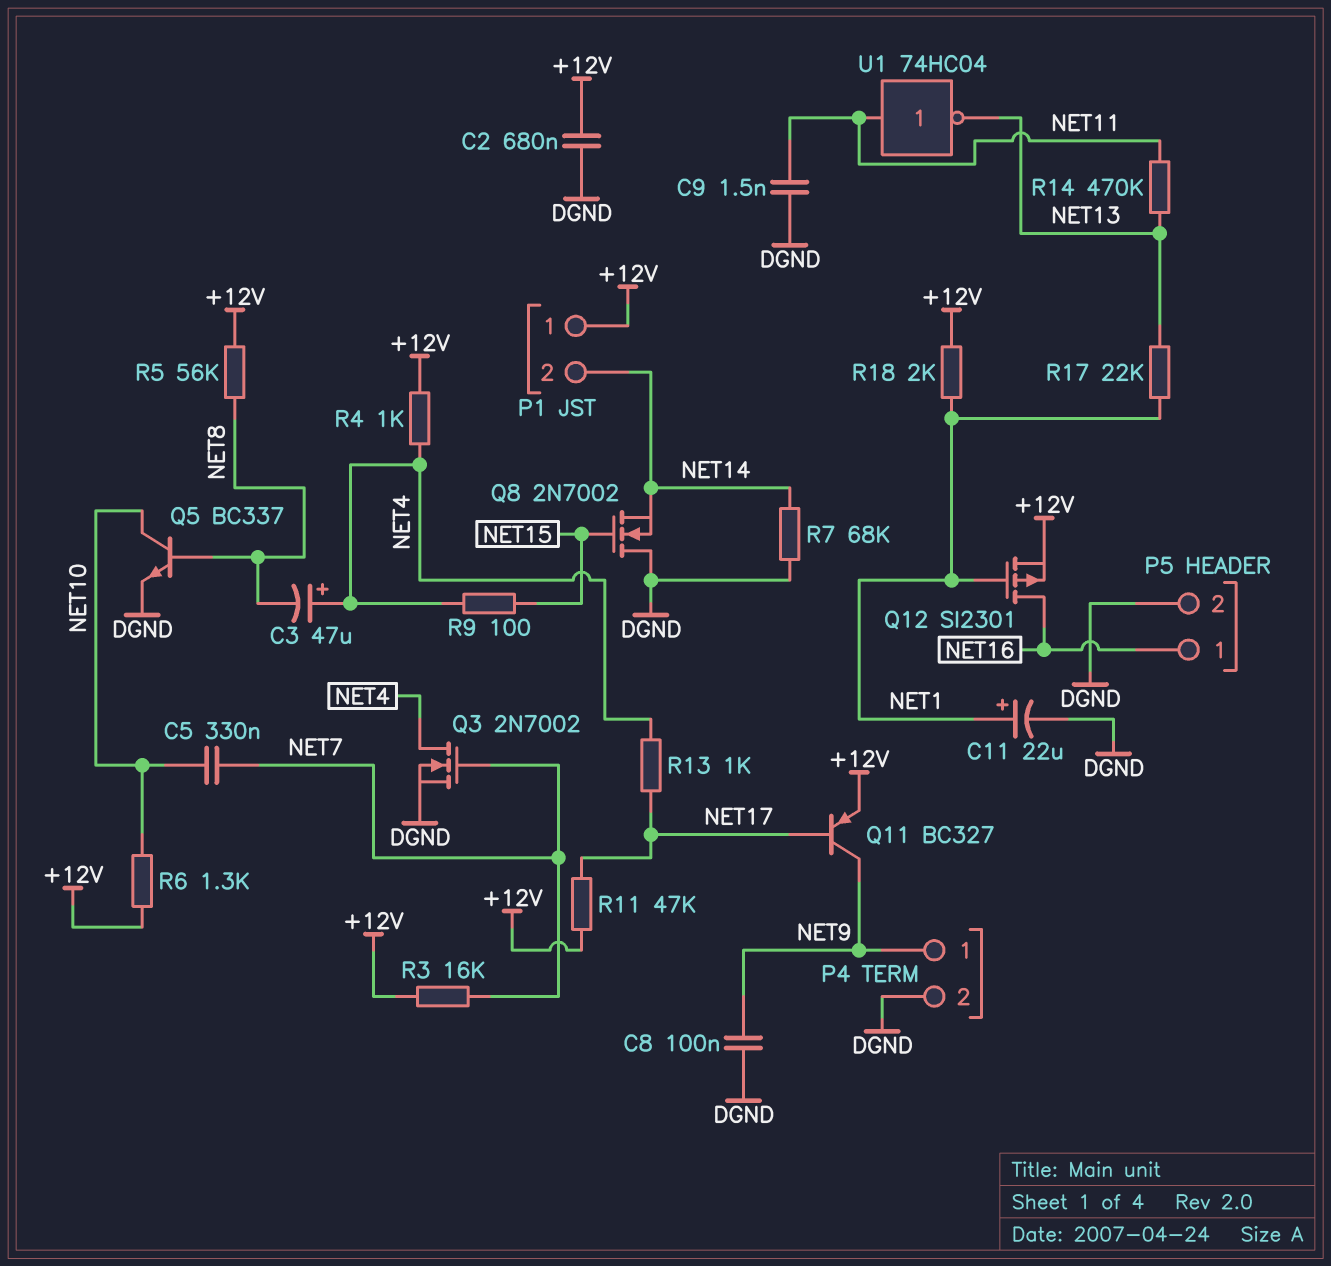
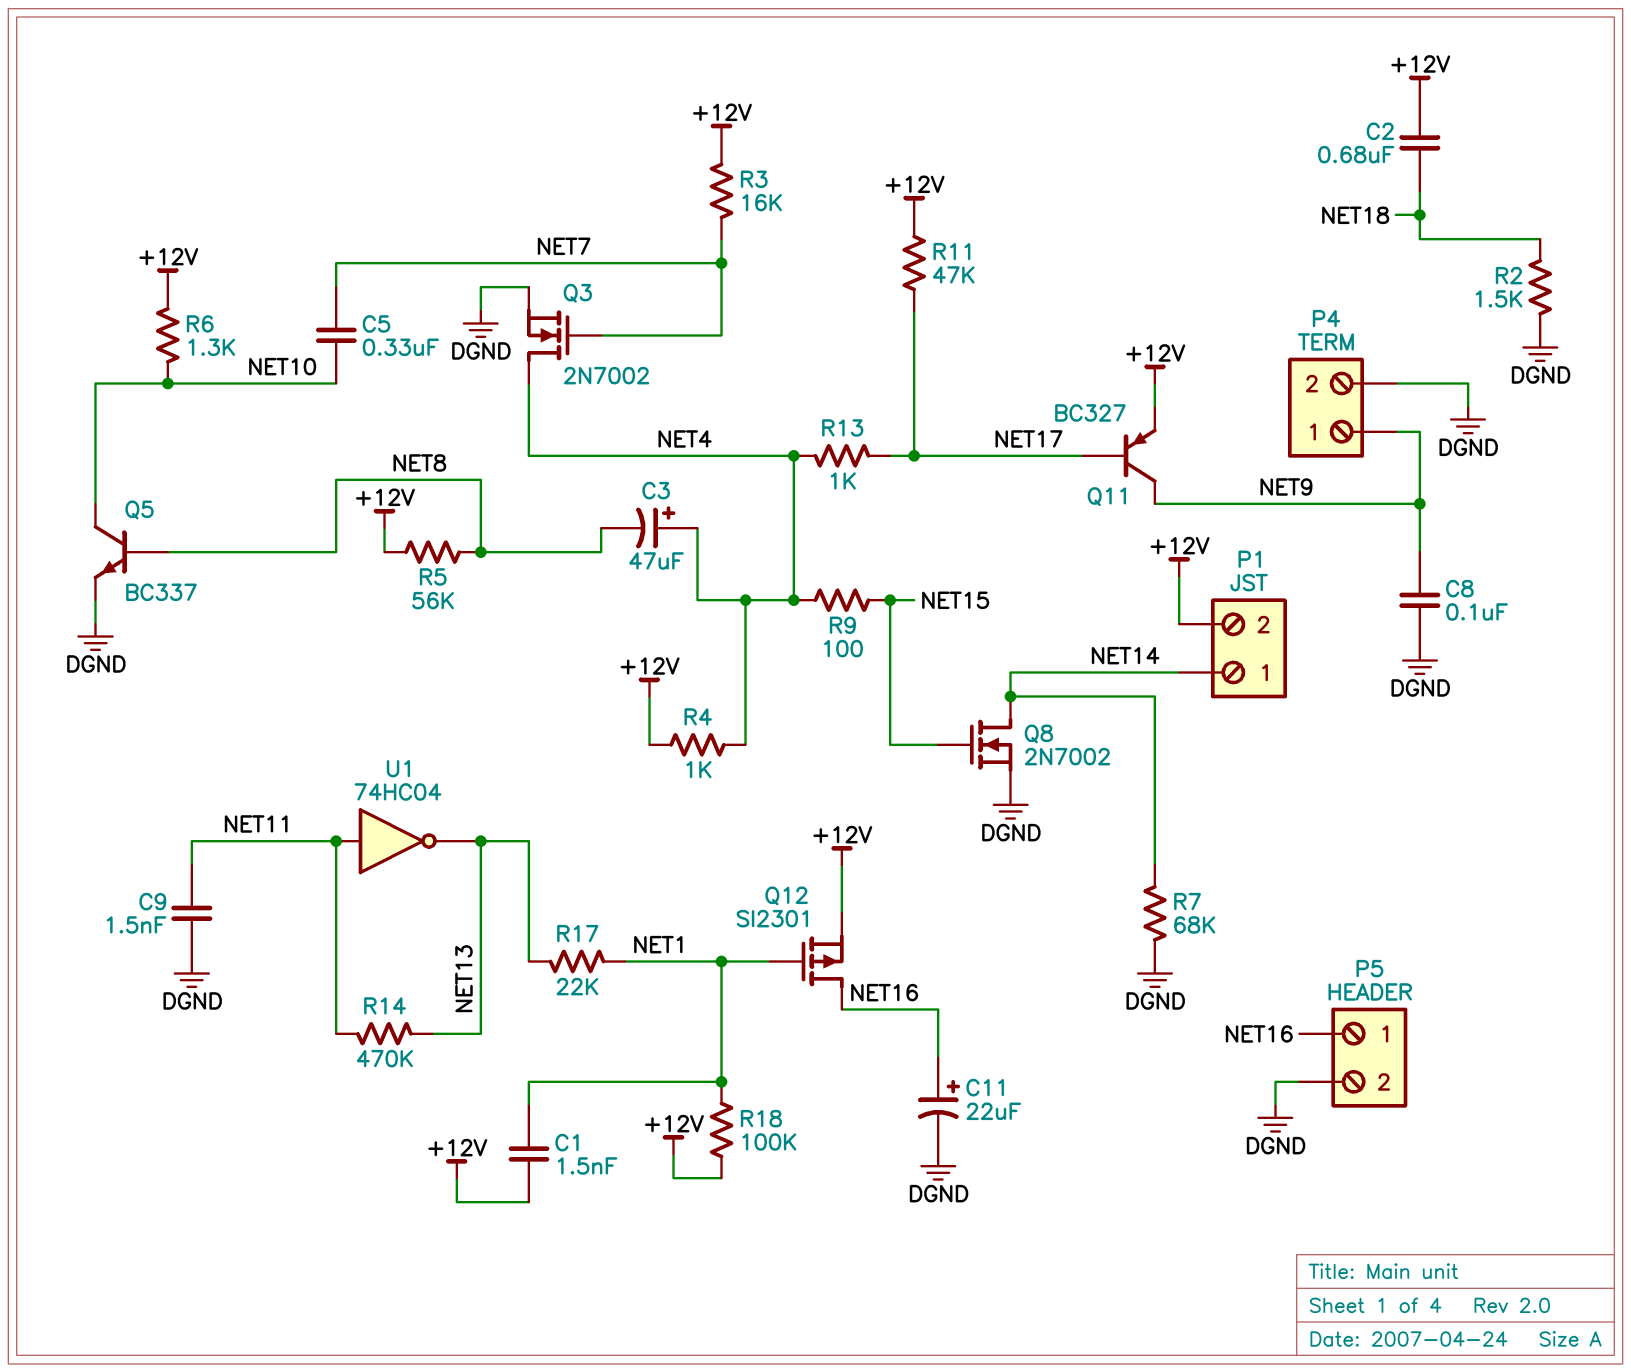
C1: none -> 1.5nF (+12V, NET1)
C2: 680nF (+12V, DGND) -> 680nF (+12V, NET18)
C11: 22uF (plus NET1, minus DGND) -> 22uF (plus NET16, minus DGND)
P1 pin 1: +12V -> NET14
P1 pin 2: NET14 -> +12V
Q8: NMOS 2N7002 (G NET15, D DGND, S NET14) -> NMOS 2N7002 (G NET15, D NET14, S DGND)
R2: none -> 1.5k (DGND, NET18)
R18: 2k (+12V, NET1) -> 100k (+12V, NET1)

